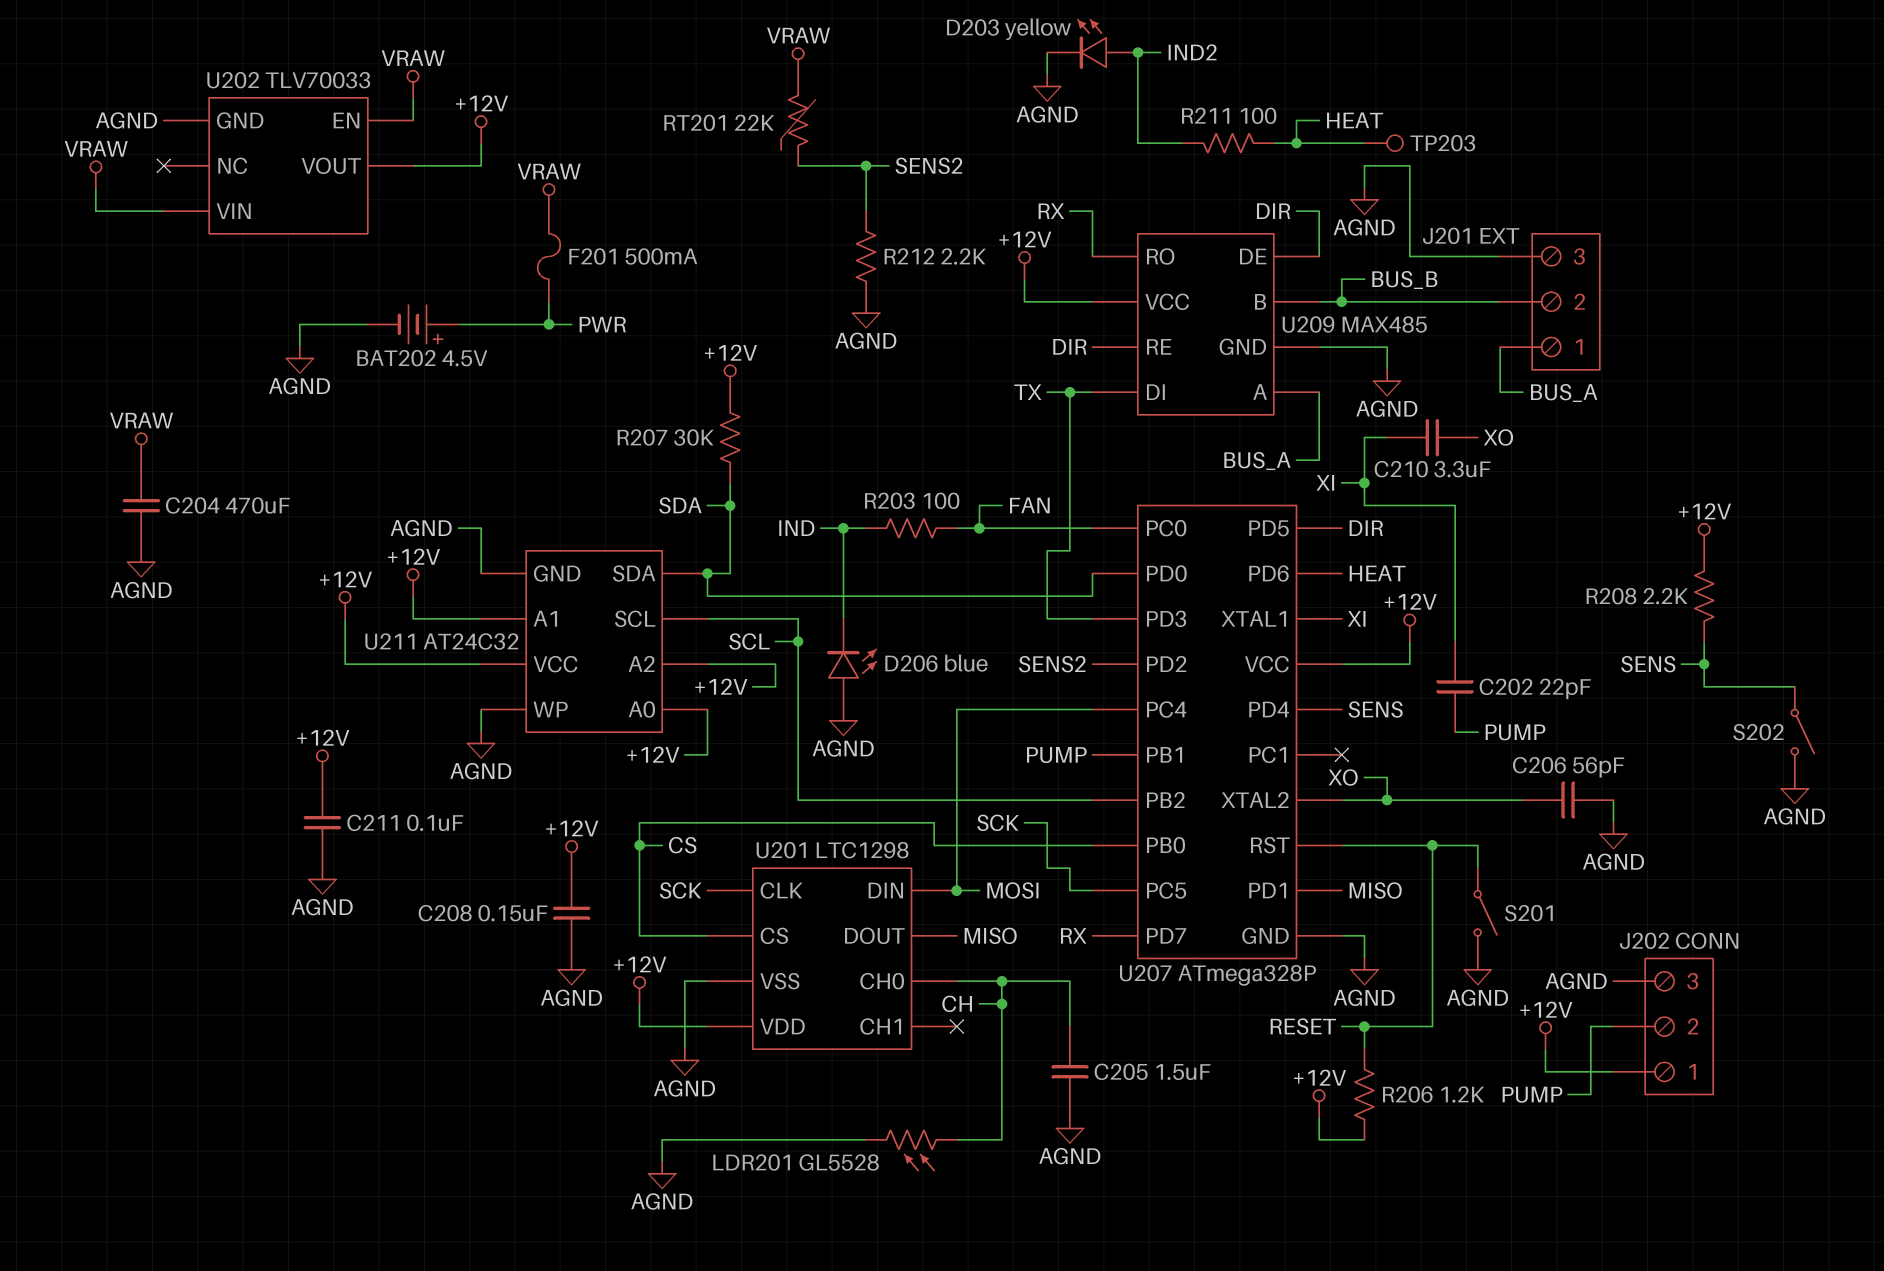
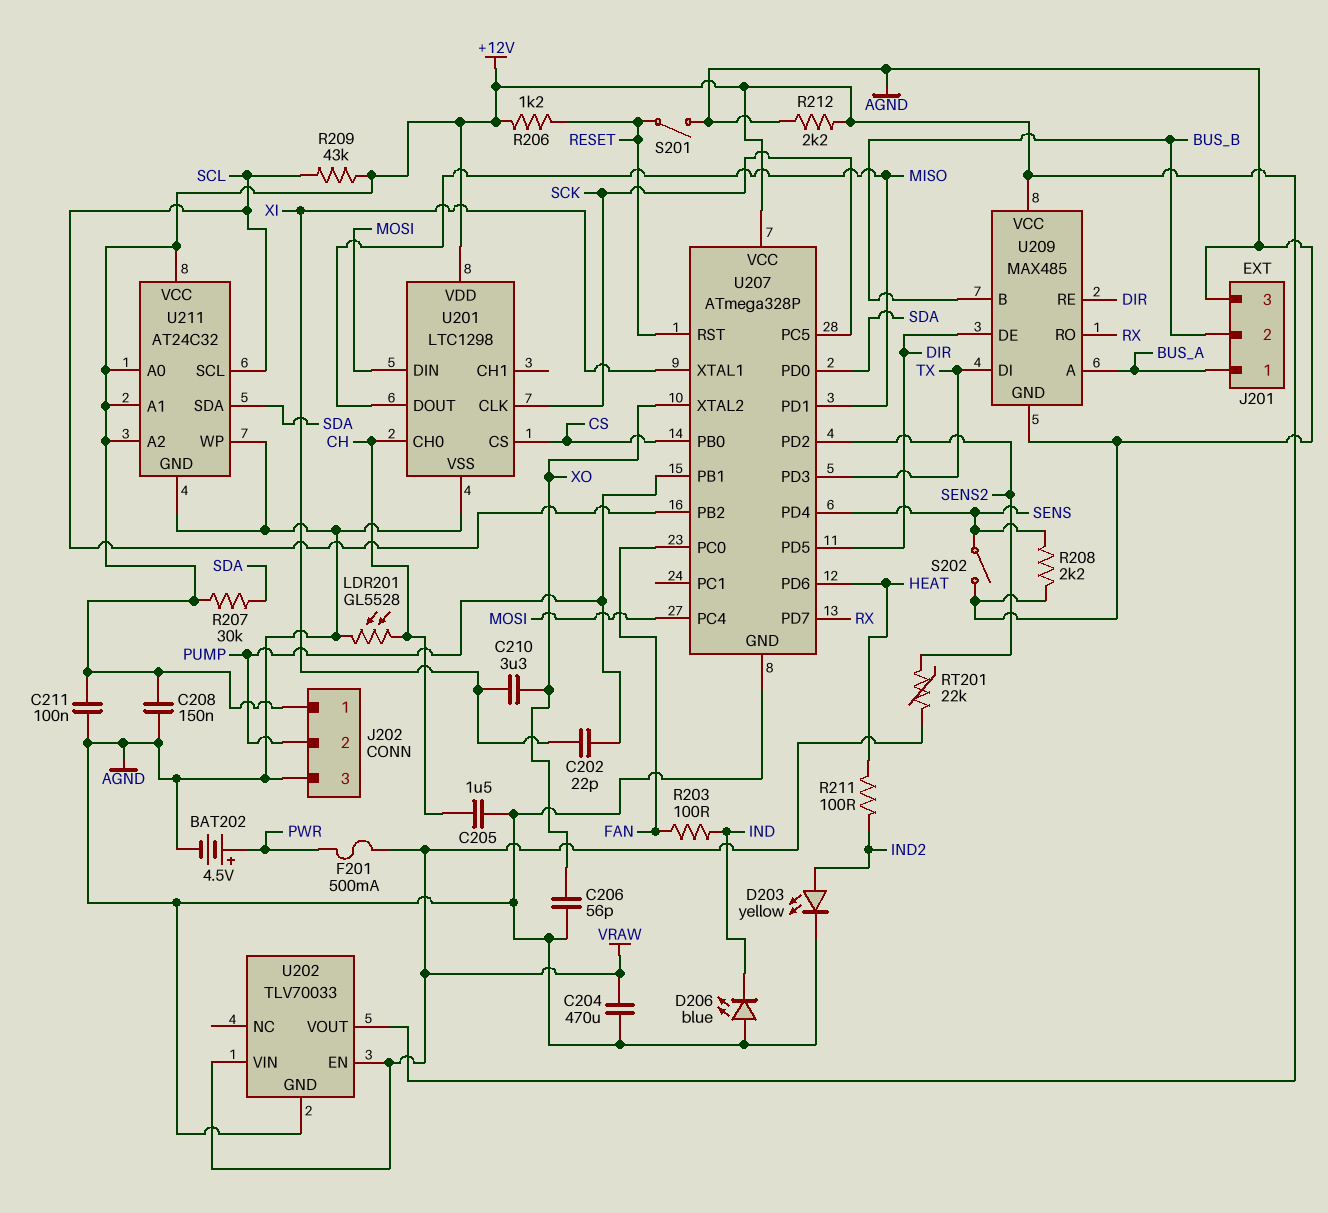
R208: 2.2k (+12V, SENS) -> 2.2k (AGND, SENS)
R209: none -> 43k (+12V, SCL)
R212: 2.2k (AGND, SENS2) -> 2.2k (+12V, AGND)
TP203: test point (HEAT) -> none

